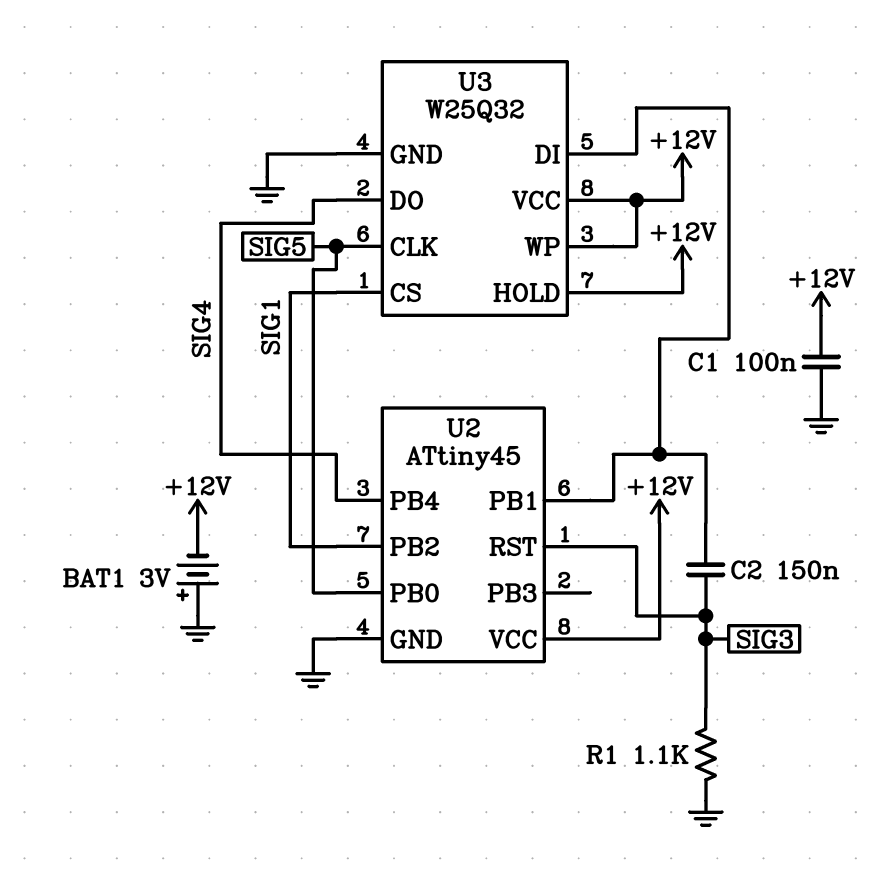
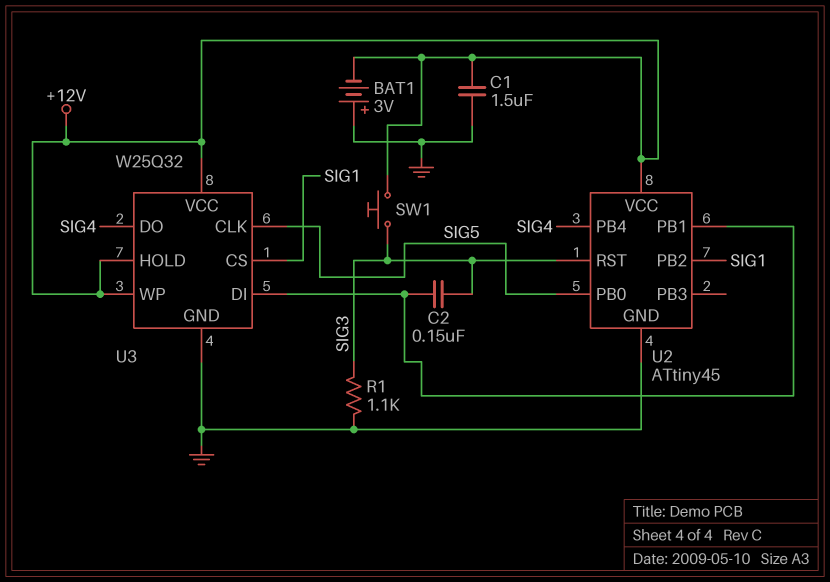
C1: 100nF (+12V, GND) -> 1.5uF (+12V, GND)
SW1: none -> button (+12V, SIG3)

